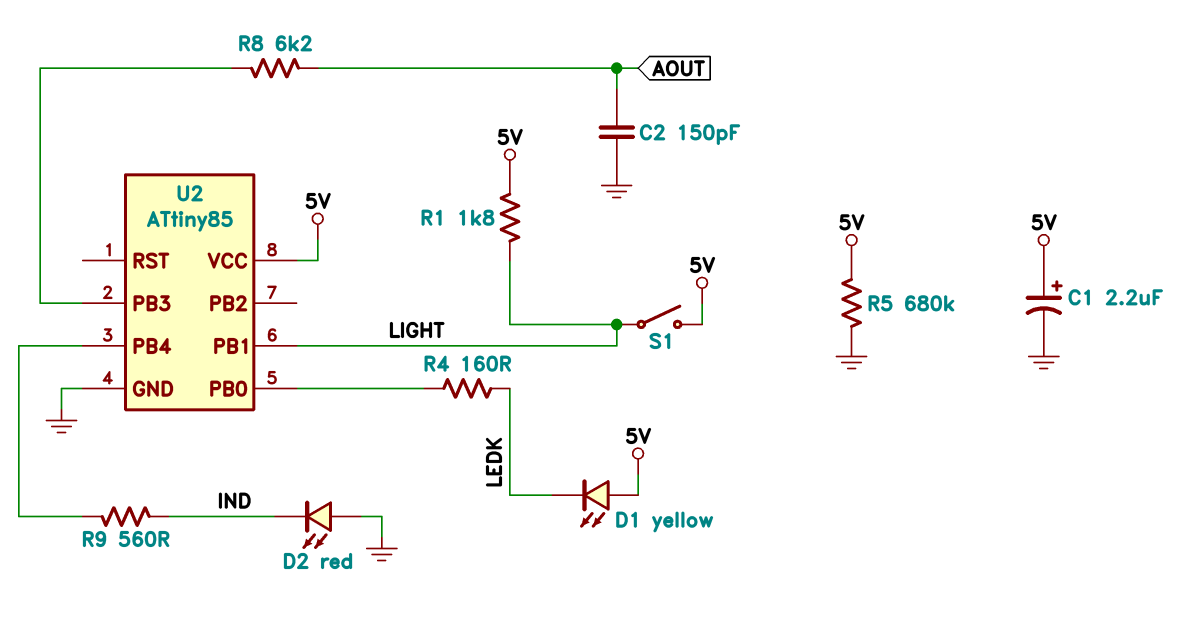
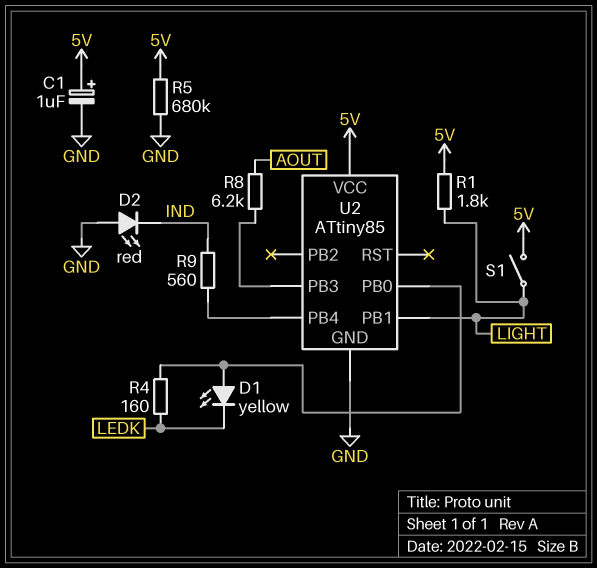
C1: 2.2uF (plus 5V, minus GND) -> 1uF (plus 5V, minus GND)
C2: 150pF (AOUT, GND) -> none
D1: LED yellow (A 5V, K LEDK) -> LED yellow (A U2/PB0, K LEDK)

